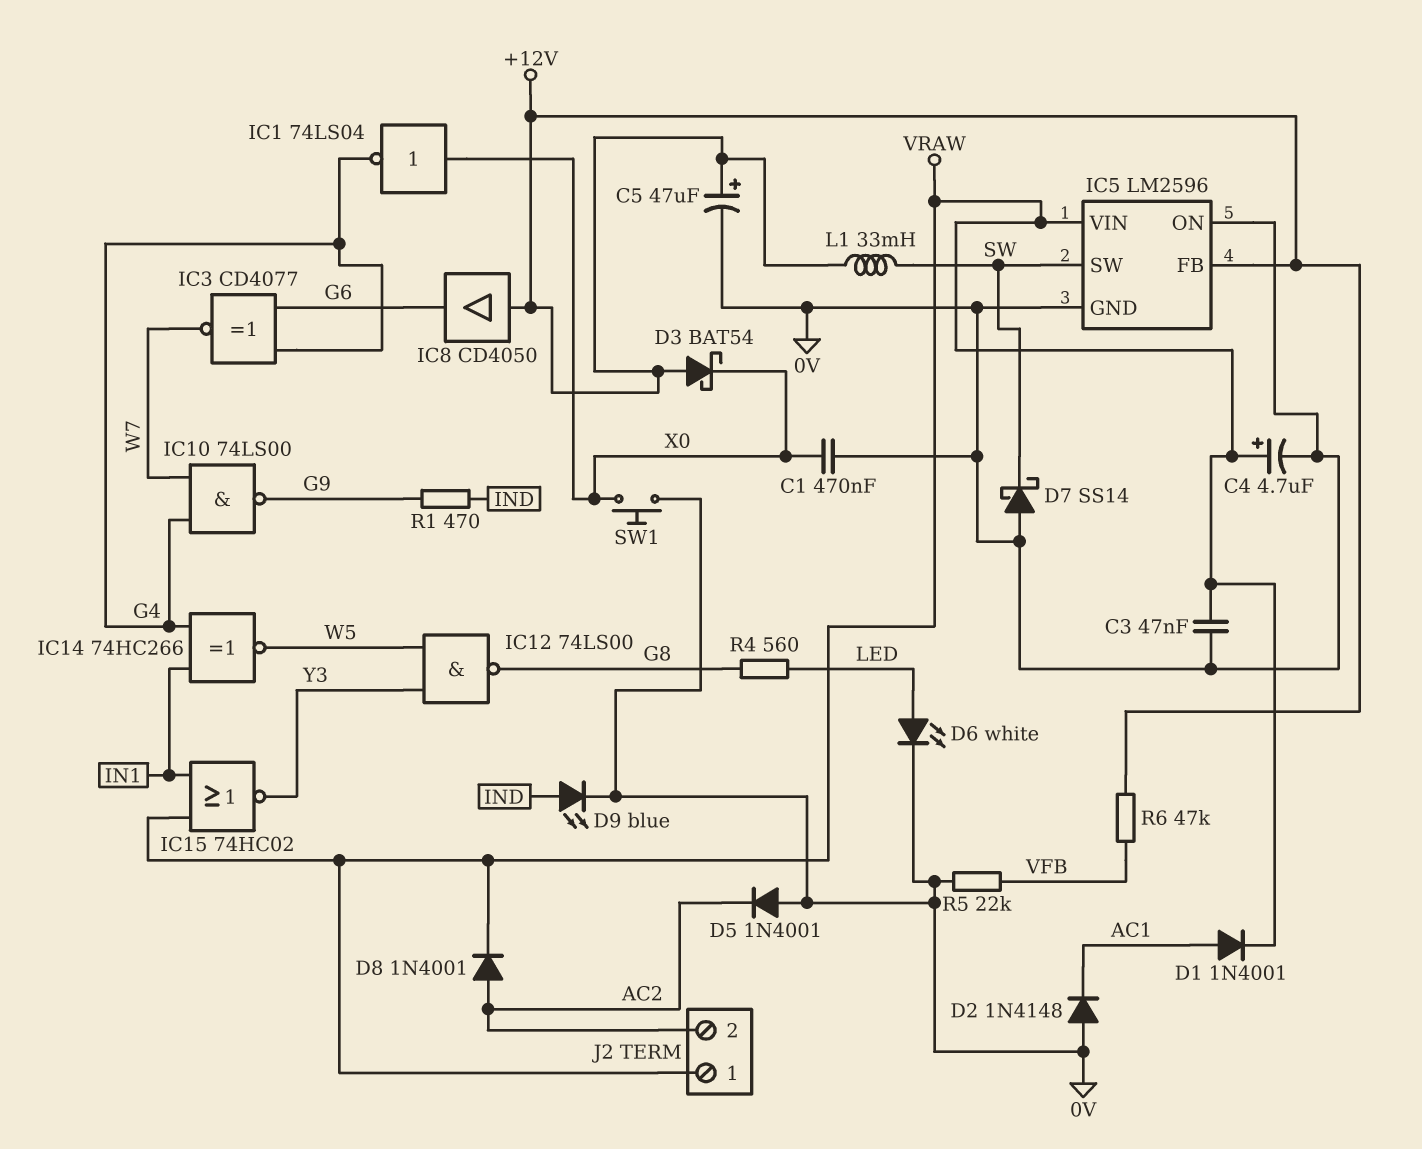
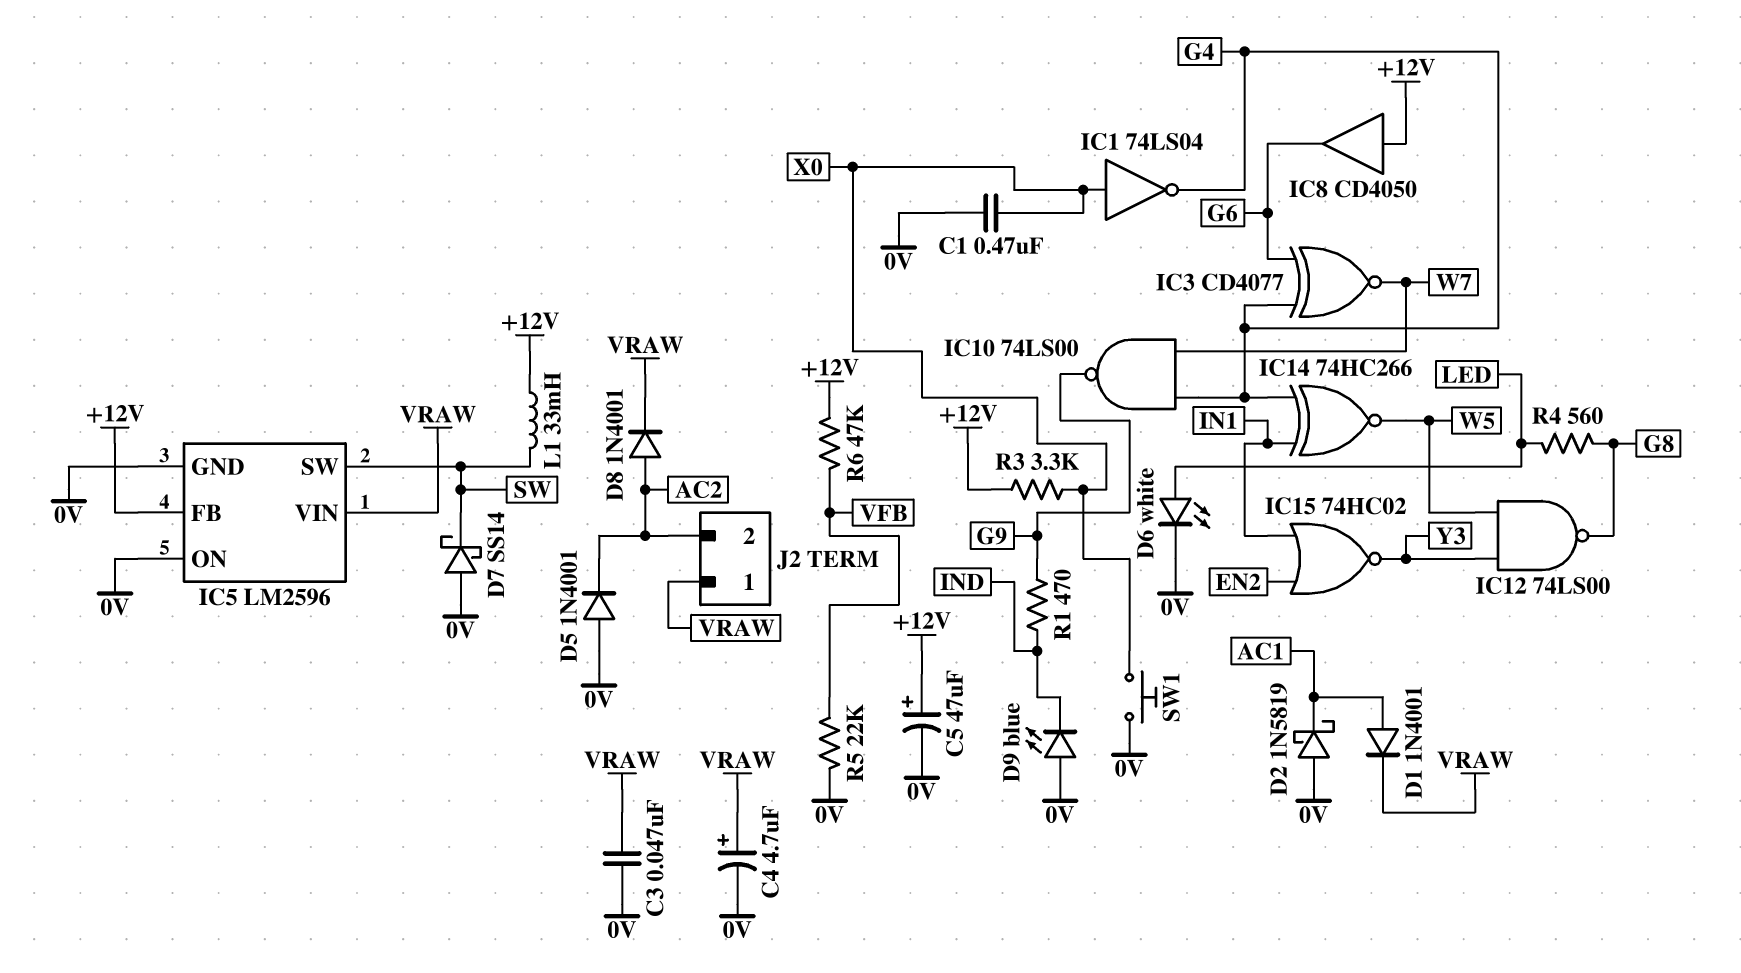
D2: diode 1N4148 (A 0V, K AC1) -> schottky 1N5819 (A 0V, K AC1)
D3: schottky BAT54 (A +12V, K X0) -> none
D9: LED blue (A IND, K 0V) -> LED blue (A 0V, K IND)
IC15: NOR 74HC02 (in IN1, in VRAW, out Y3) -> NOR 74HC02 (in EN2, in IN1, out Y3)
R3: none -> 3.3k (+12V, X0)

